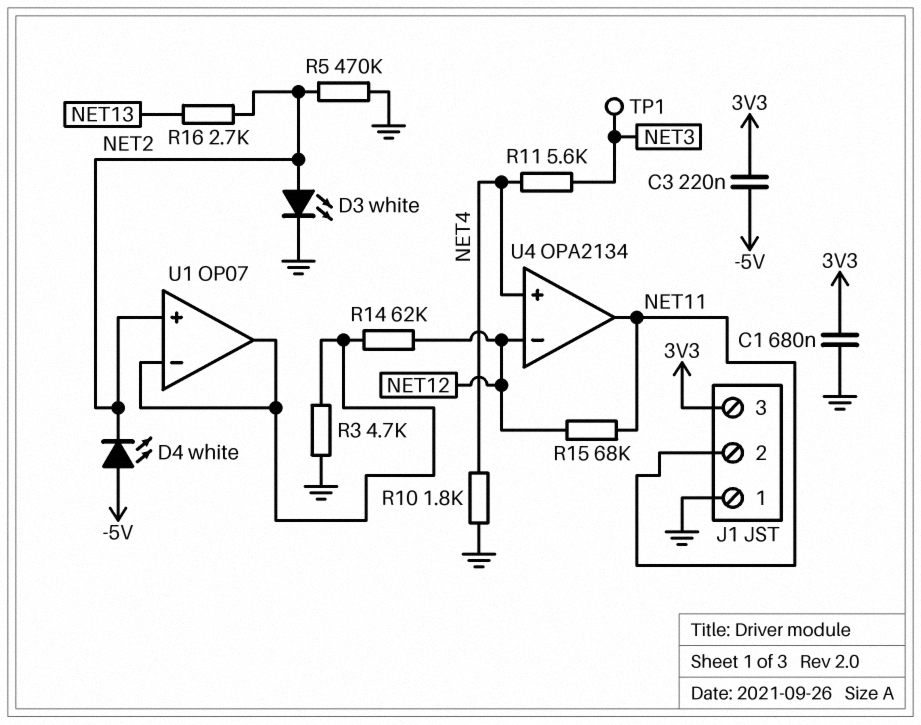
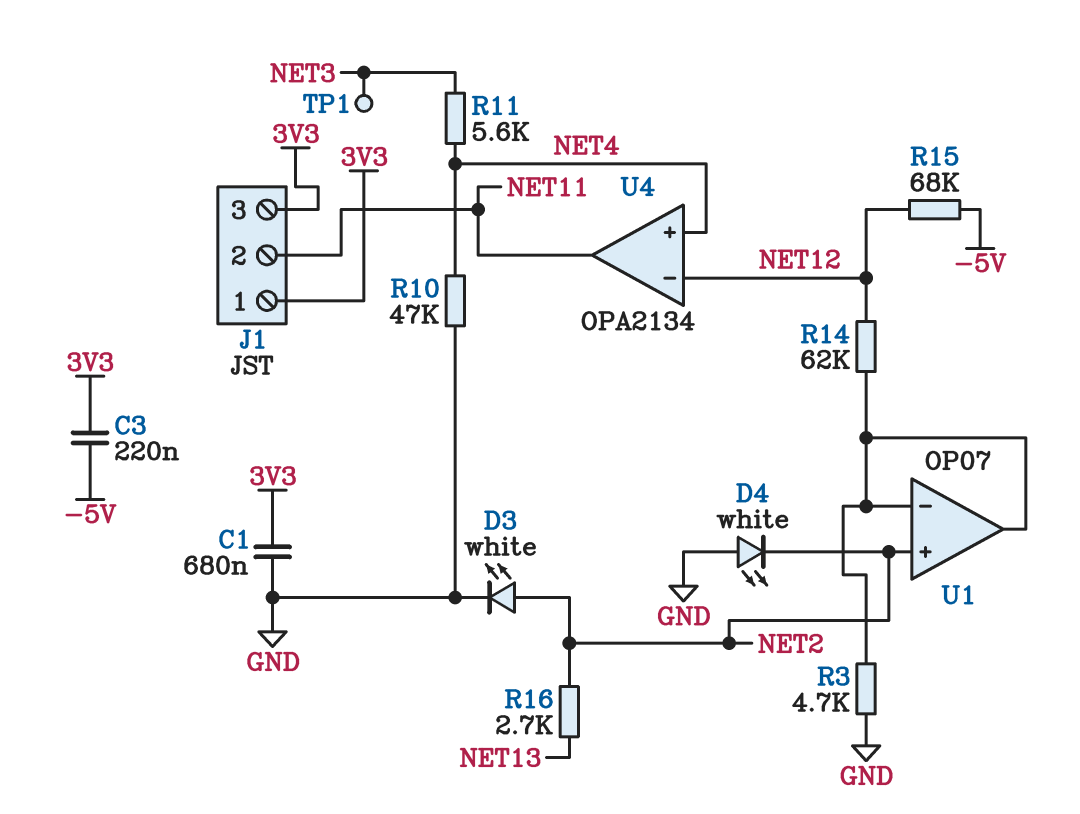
D4: LED white (A -5V, K NET2) -> LED white (A GND, K NET2)
J1 pin 1: GND -> 3V3
R5: 470k (GND, NET2) -> none
R10: 1.8k (GND, NET4) -> 47k (GND, NET4)
R15: 68k (NET11, NET12) -> 68k (-5V, NET12)

